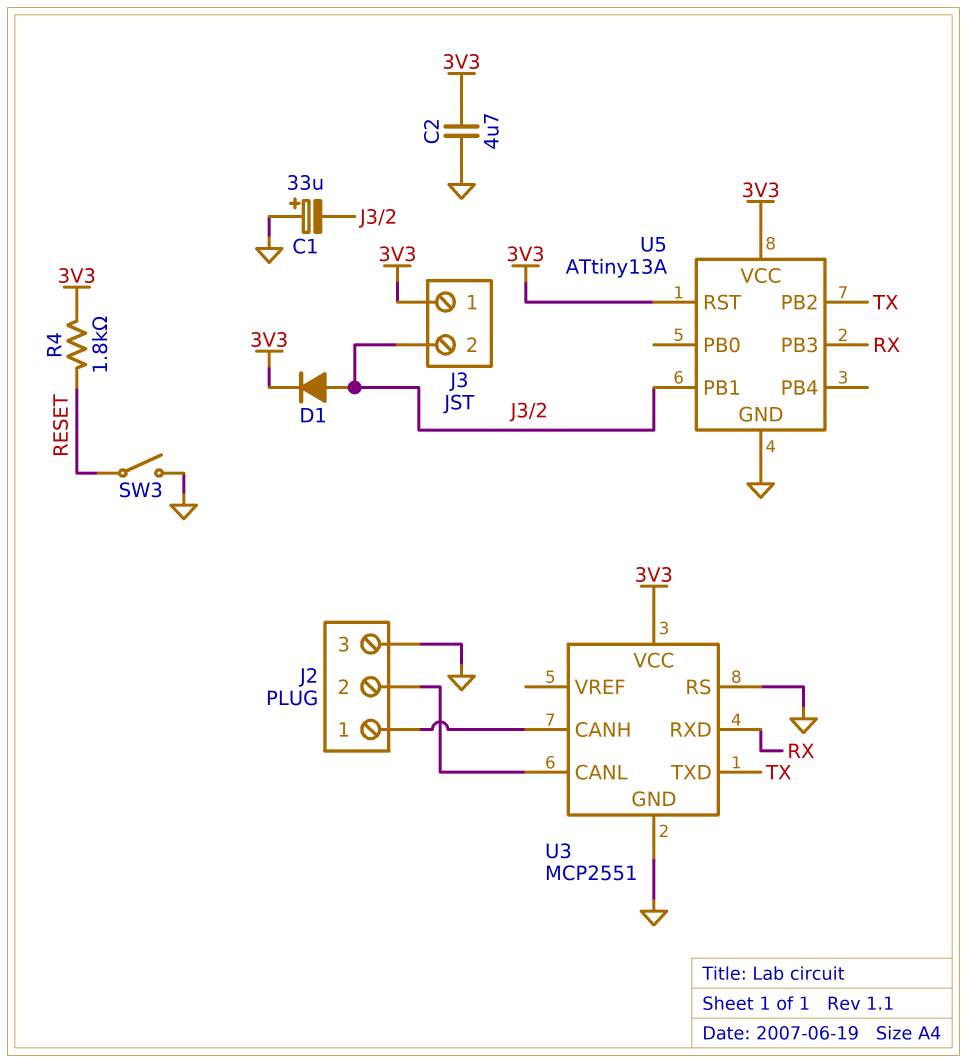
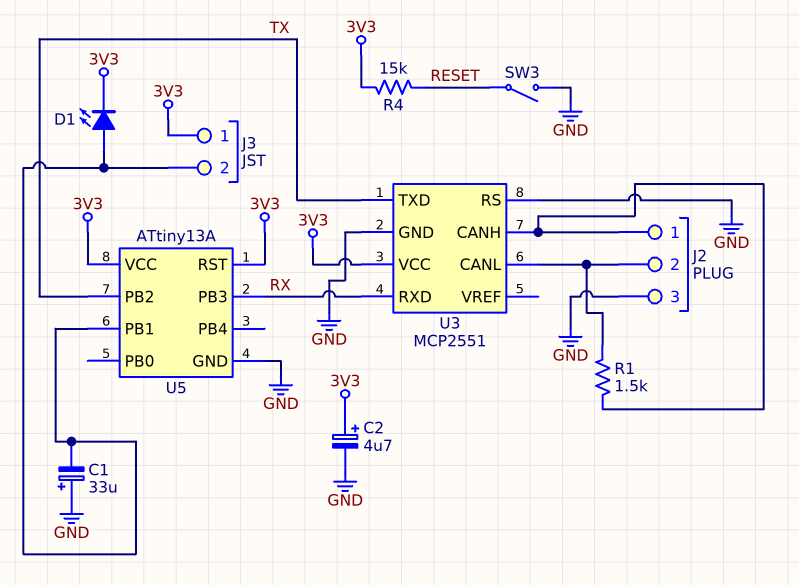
C2: 4.7uF (3V3, GND) -> 4.7uF (plus 3V3, minus GND)
D1: diode (A J3/2, K 3V3) -> LED (A J3/2, K 3V3)
R1: none -> 1.5k (J2/1, J2/2)
R4: 1.8k (3V3, RESET) -> 15k (3V3, RESET)

